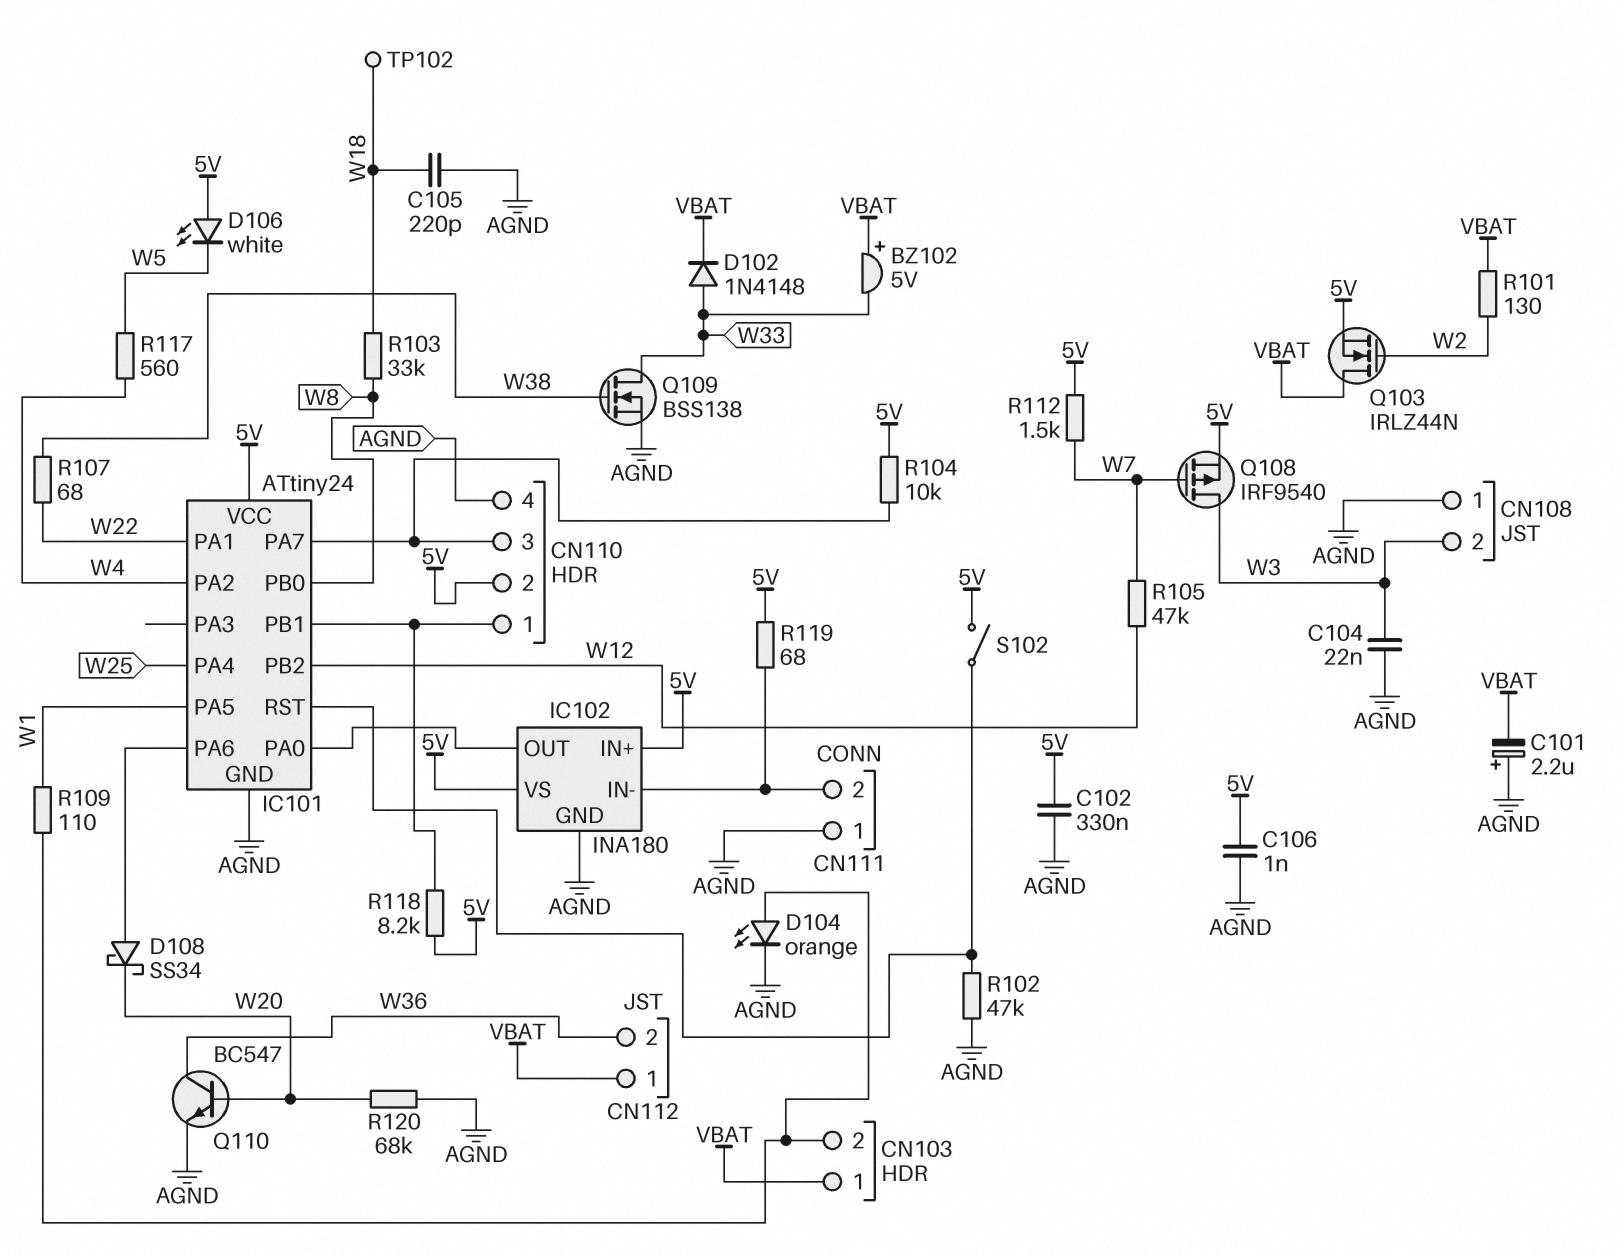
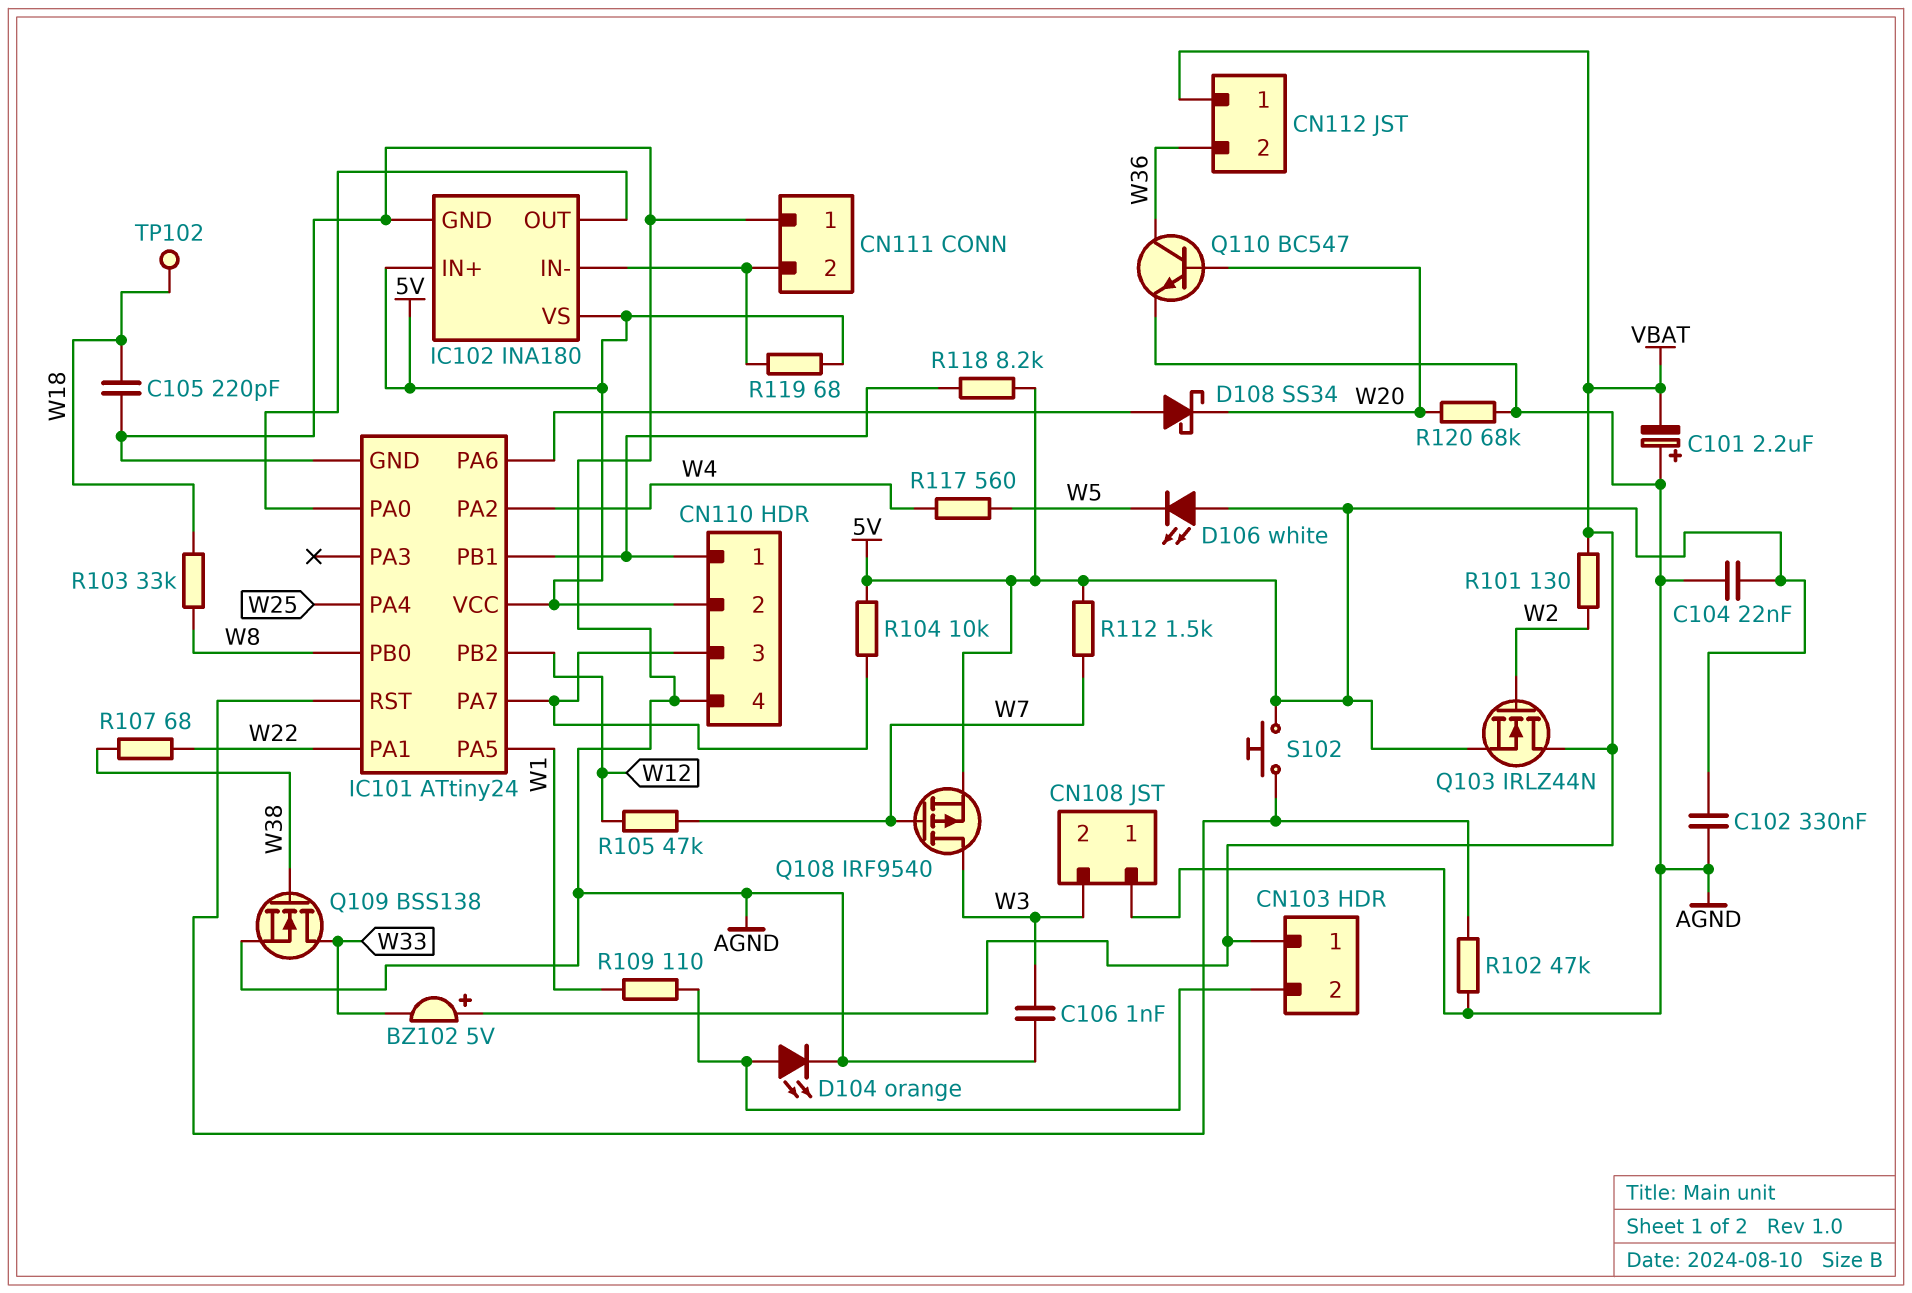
C104: 22nF (AGND, W3) -> 22nF (5V, AGND)
C106: 1nF (5V, AGND) -> 1nF (AGND, W3)
D102: diode 1N4148 (A W33, K VBAT) -> none
S102: switch (5V, IC101/RST) -> button (5V, IC101/RST)

